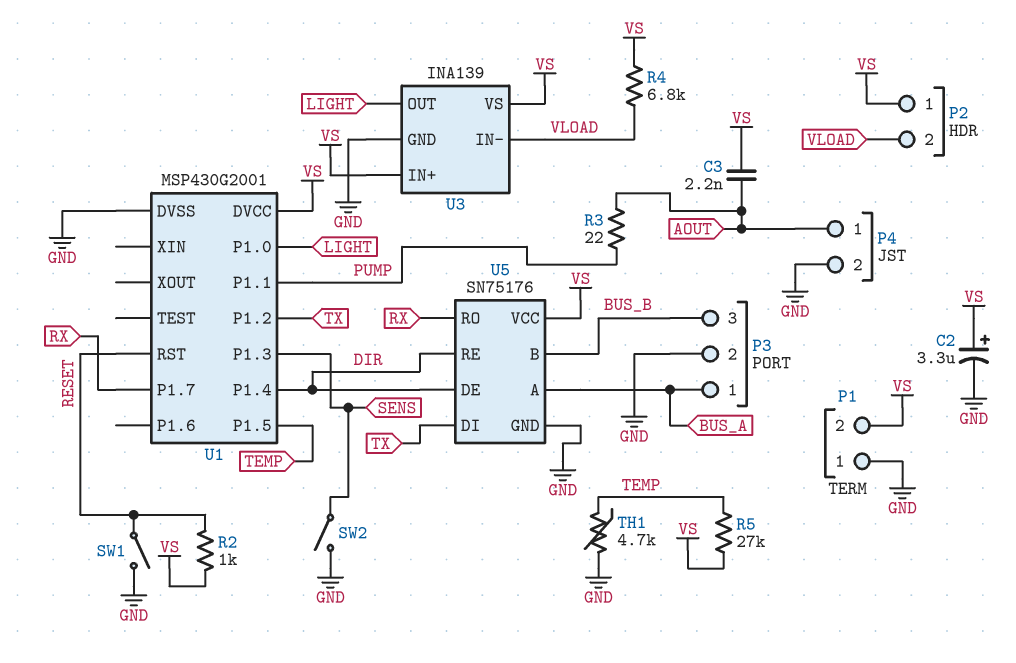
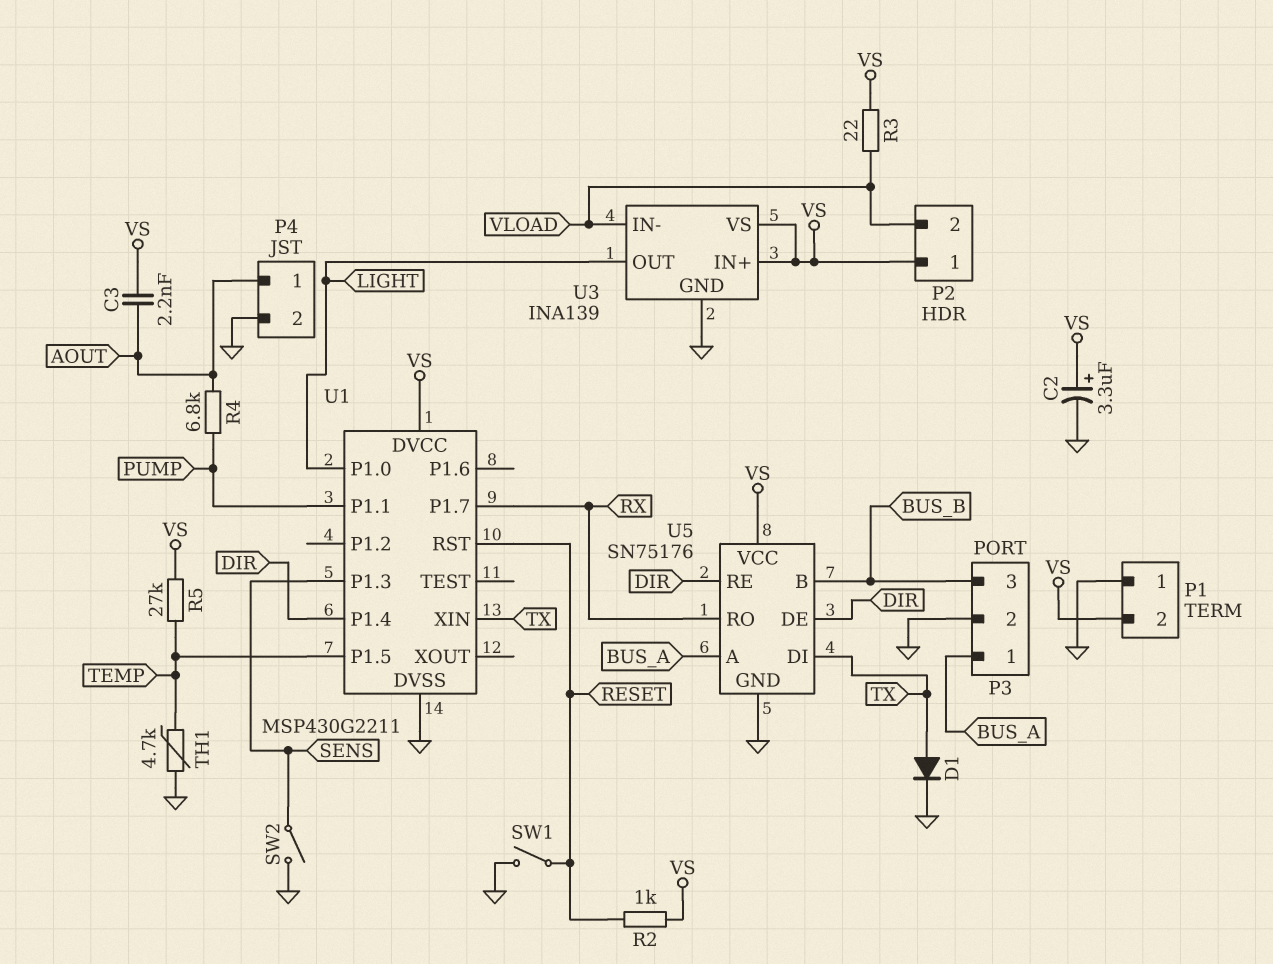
D1: none -> diode (A TX, K GND)
R3: 22 (AOUT, PUMP) -> 22 (VLOAD, VS)
R4: 6.8k (VLOAD, VS) -> 6.8k (AOUT, PUMP)
U1: MSP430G2001 -> MSP430G2211
U1 pin P1.2: TX -> none
U1 pin XIN: none -> TX

